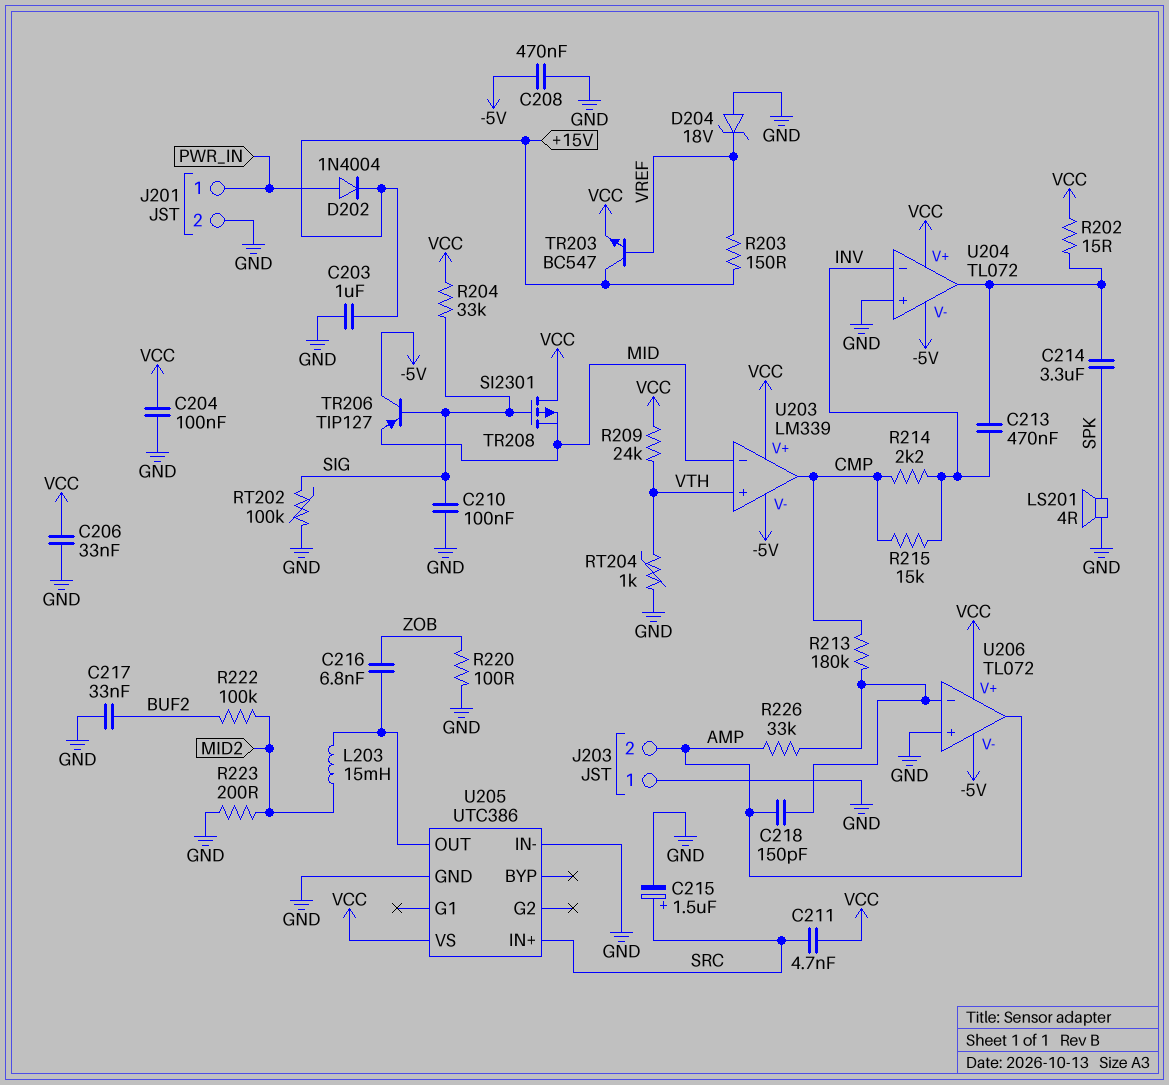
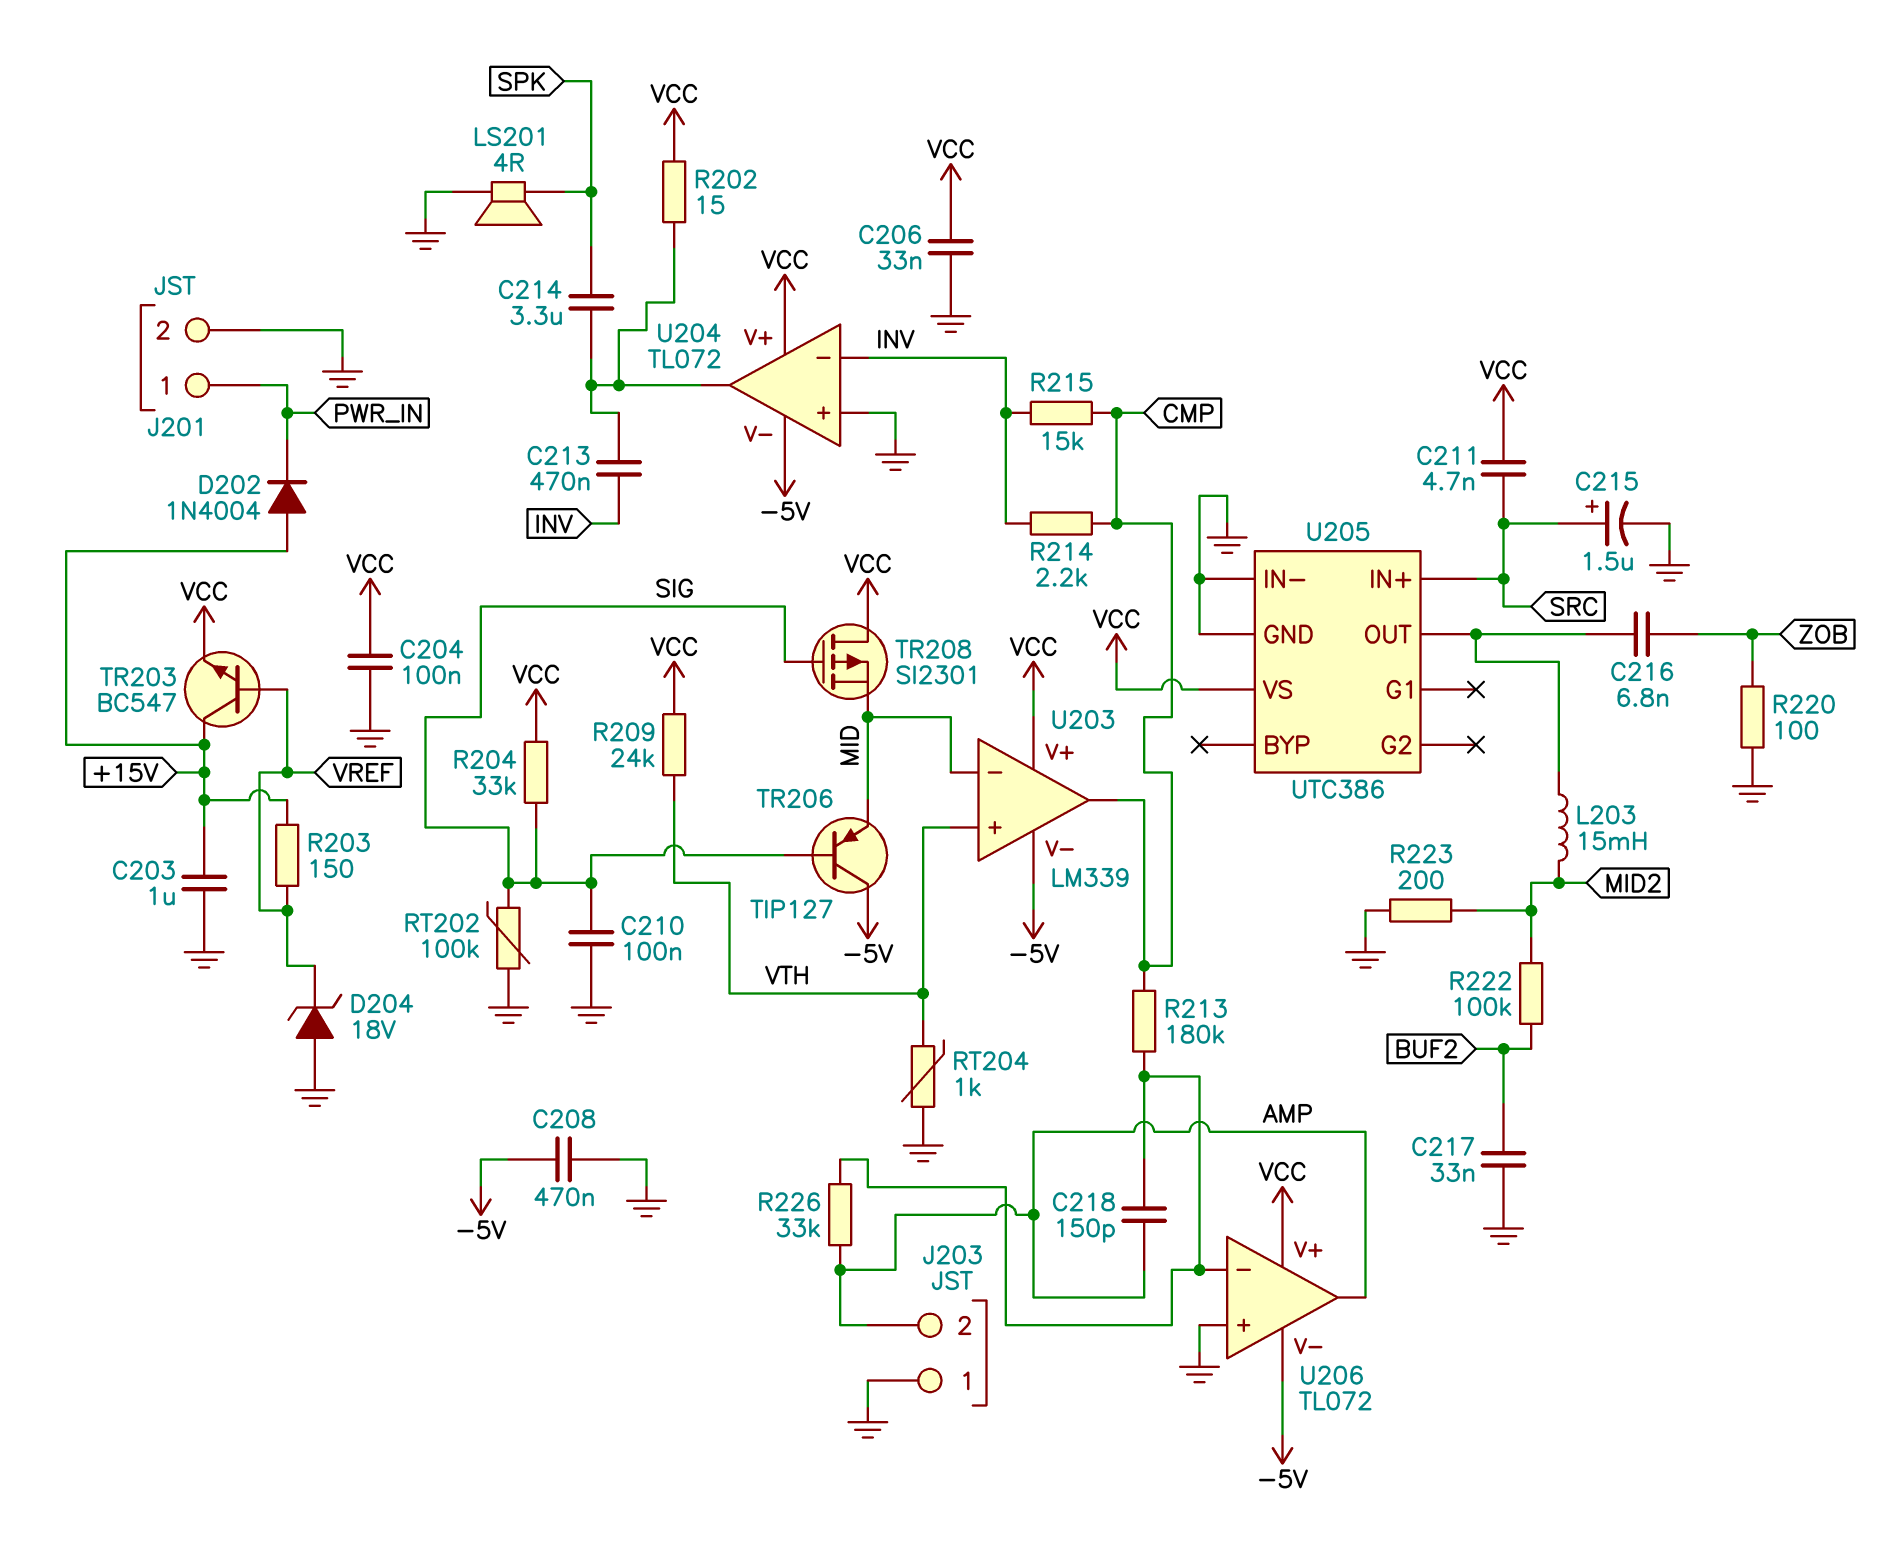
D202: diode 1N4004 (A PWR_IN, K +15V) -> diode 1N4004 (A +15V, K PWR_IN)

